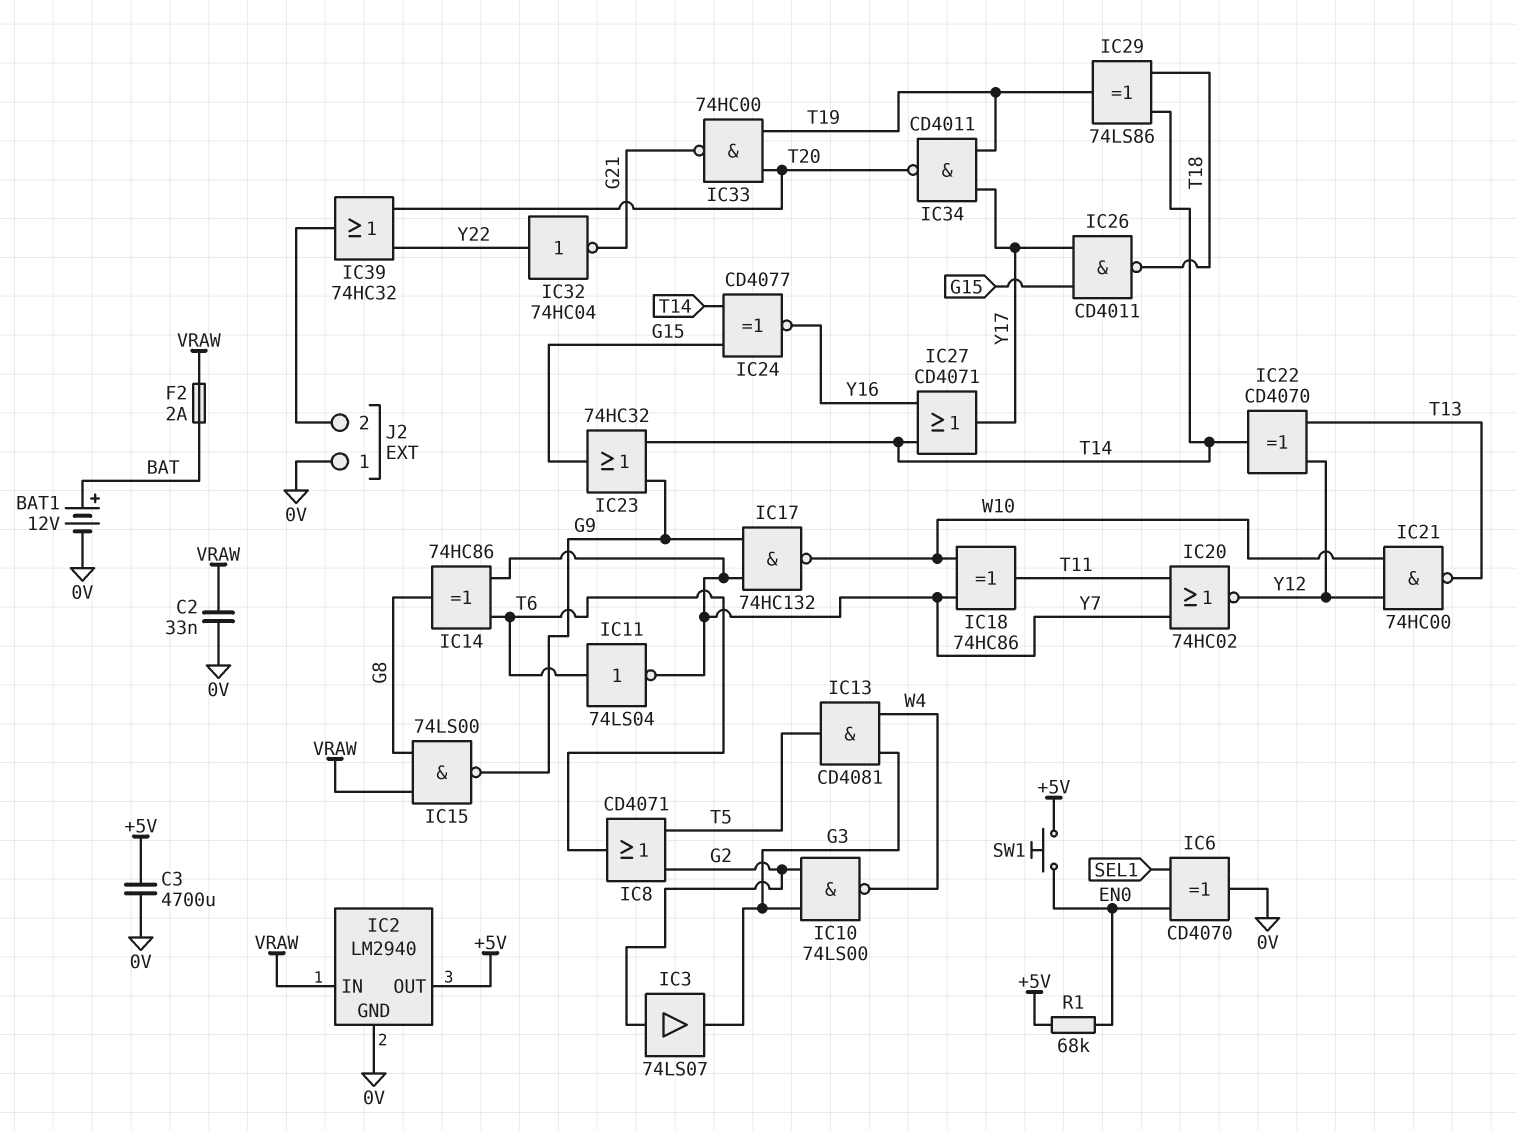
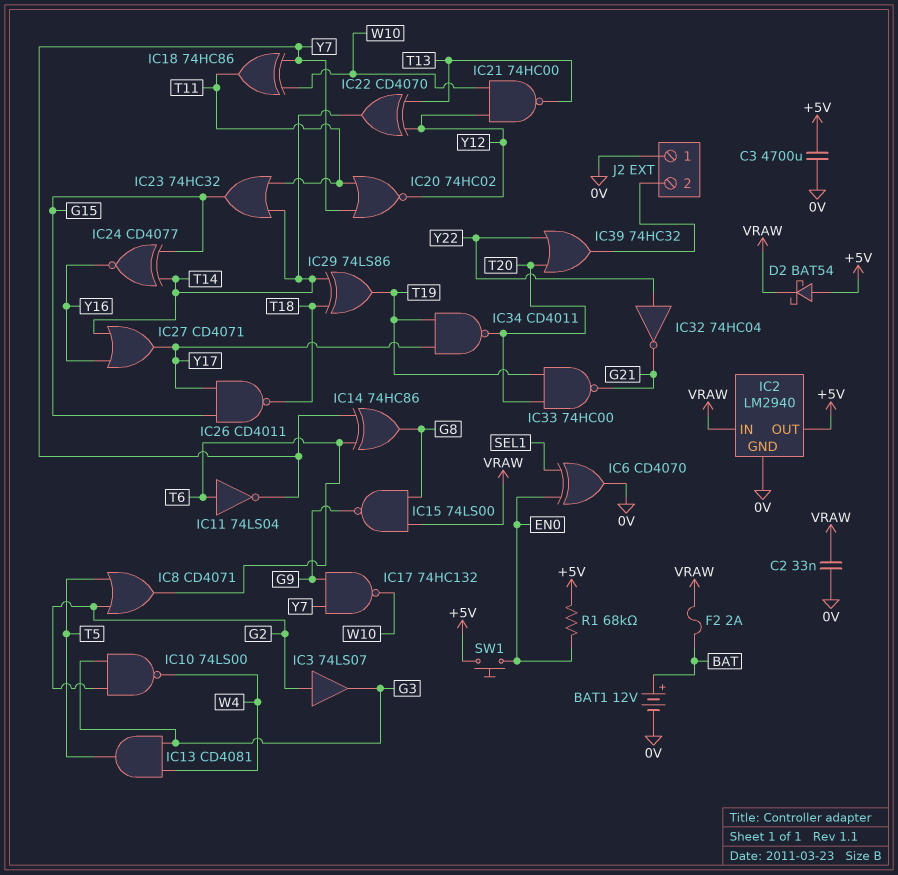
D2: none -> schottky BAT54 (A +5V, K VRAW)
IC23: OR 74HC32 (in G9, in T14, out G15) -> OR 74HC32 (in T11, in T14, out G15)

